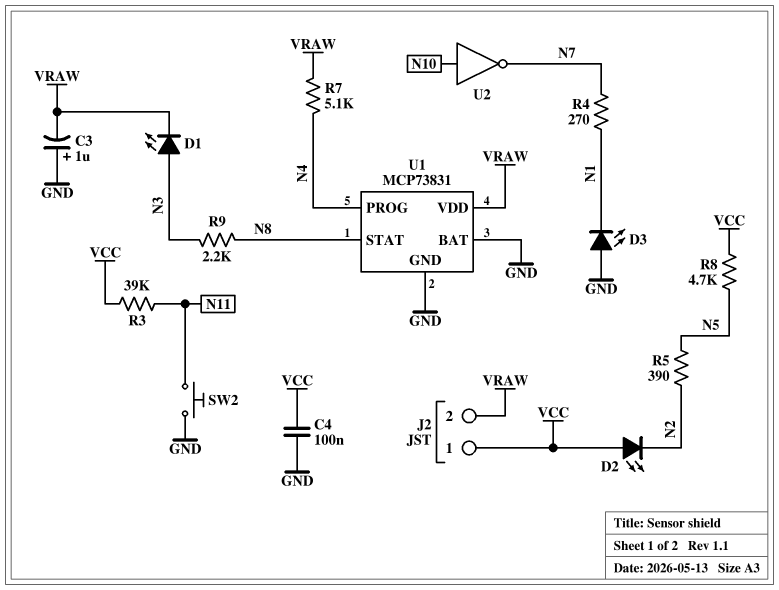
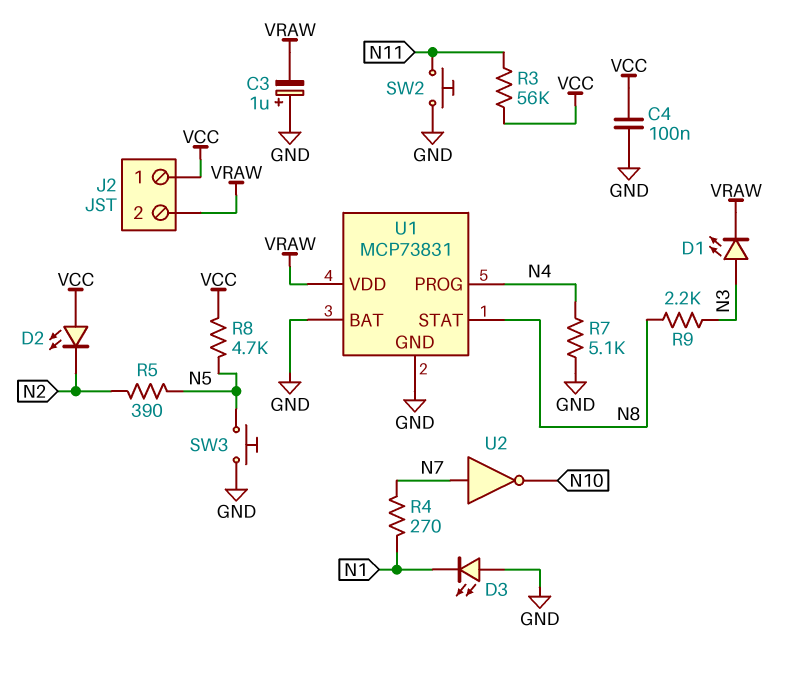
R3: 39k (N11, VCC) -> 56k (N11, VCC)
R7: 5.1k (N4, VRAW) -> 5.1k (GND, N4)
SW3: none -> button (GND, N5)
U2: NOT (in N10, out N7) -> NOT (in N7, out N10)

